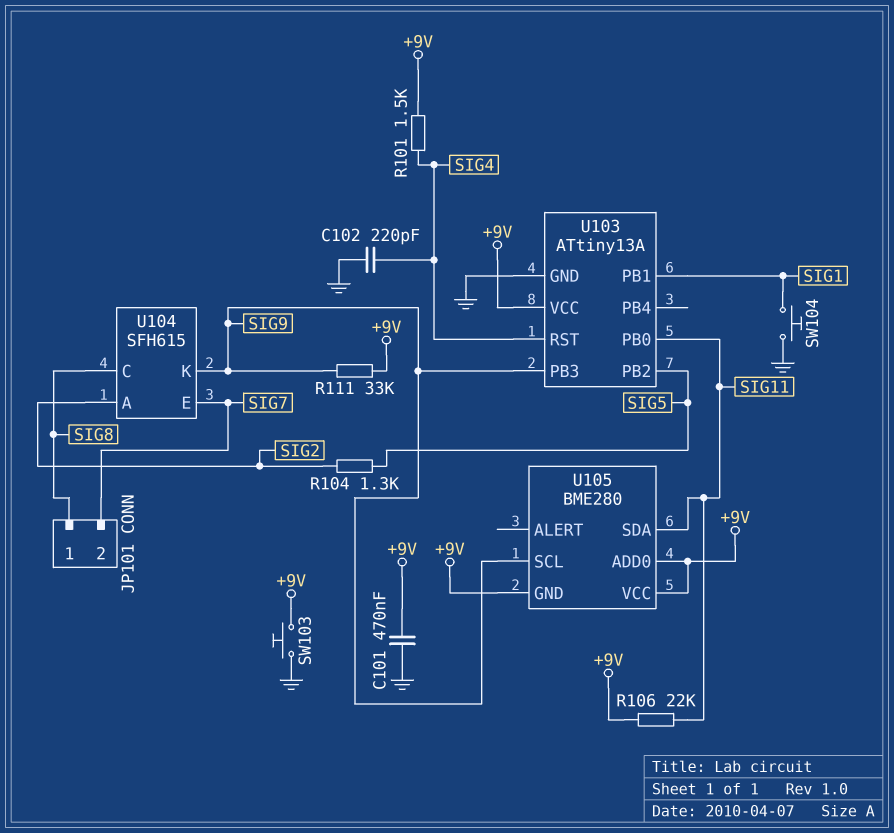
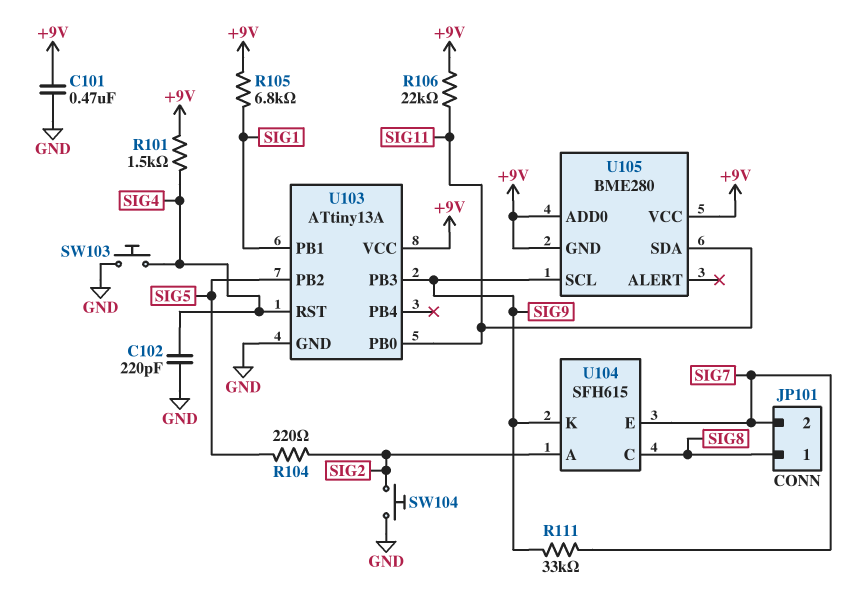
R104: 1.3k (SIG2, SIG5) -> 220 (SIG2, SIG5)
R105: none -> 6.8k (+9V, SIG1)
R111: 33k (+9V, SIG9) -> 33k (SIG7, SIG9)
SW103: button (+9V, GND) -> button (GND, SIG4)
SW104: button (GND, SIG1) -> button (GND, SIG2)

